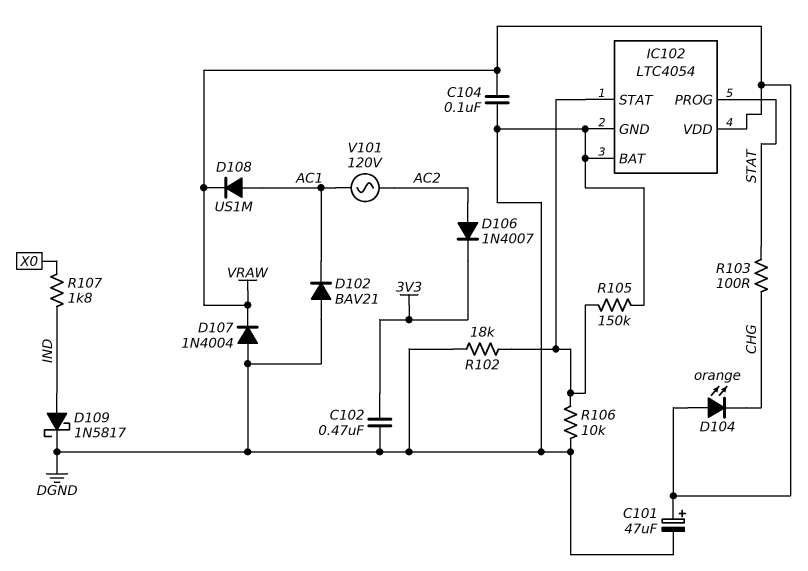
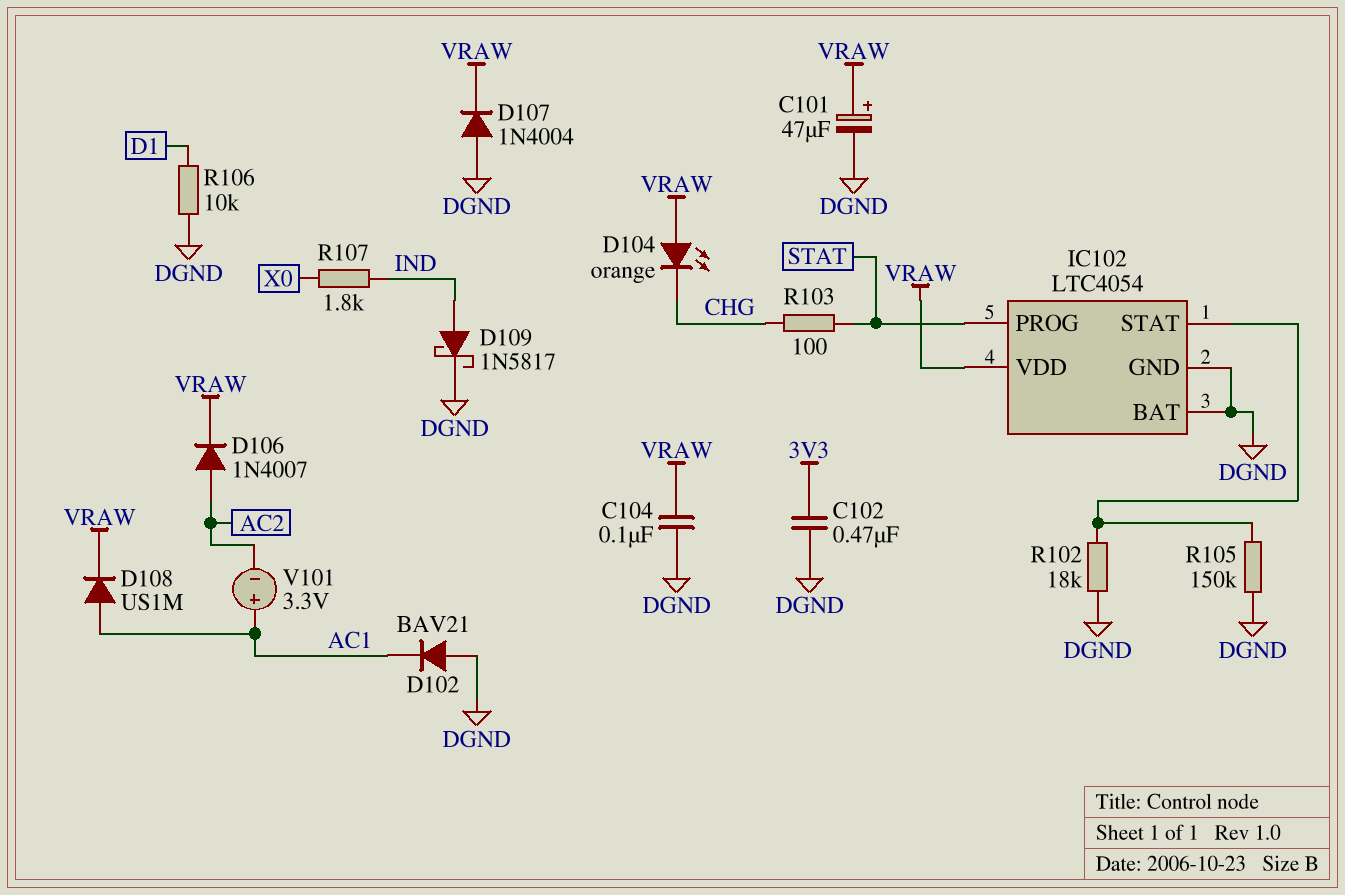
D106: diode 1N4007 (A AC2, K 3V3) -> diode 1N4007 (A AC2, K VRAW)
R106: 10k (DGND, IC102/STAT) -> 10k (D1, DGND)
V101: AC 120V (AC1, AC2) -> 3.3V (plus AC1, minus AC2)

